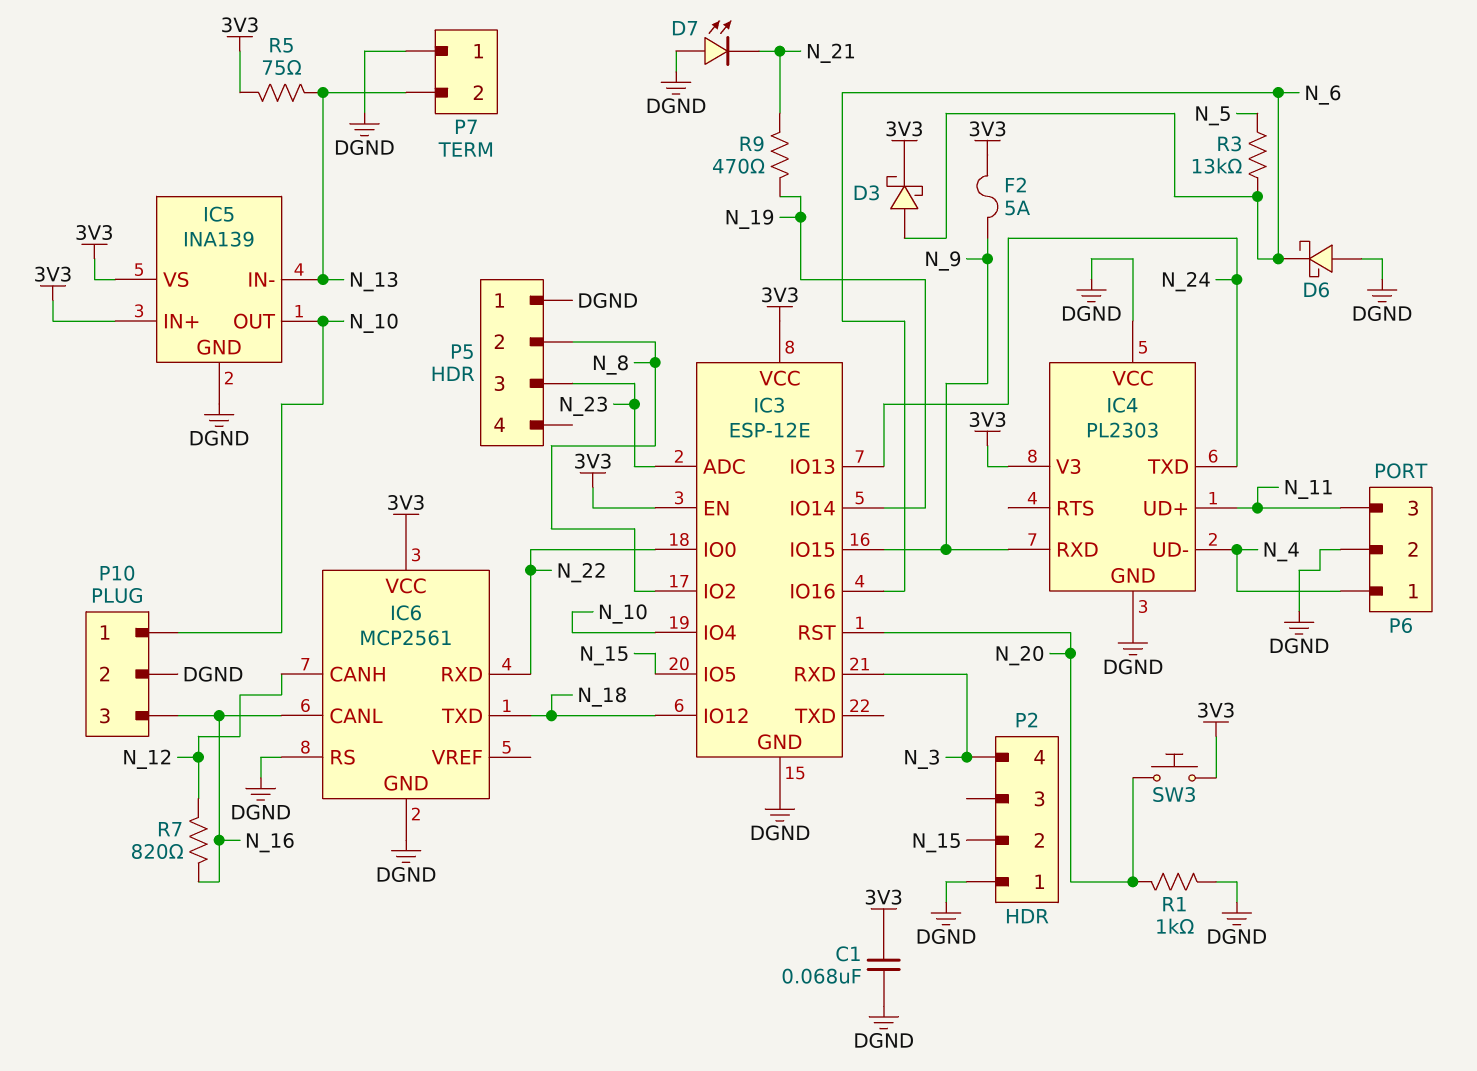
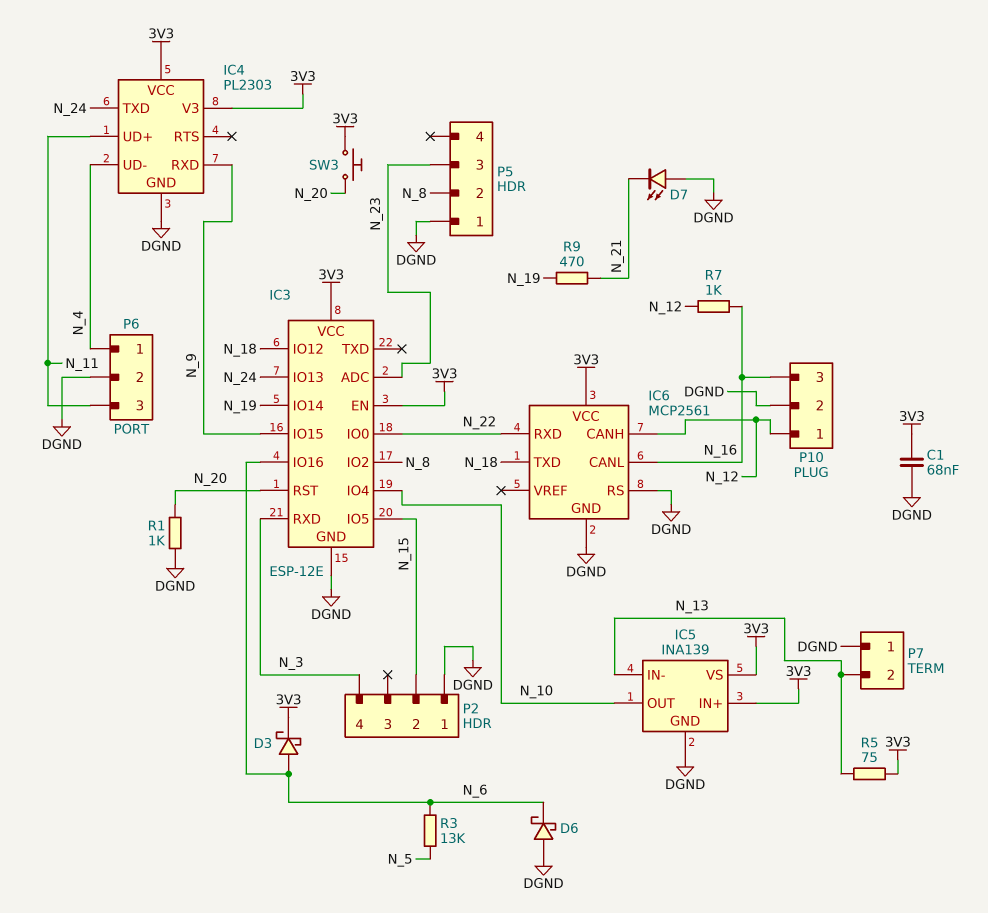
F2: 5A (3V3, N_9) -> none
IC4 pin VCC: DGND -> 3V3
P10 pin 1: N_10 -> N_12
R7: 820 (N_12, N_16) -> 1k (N_12, N_16)

